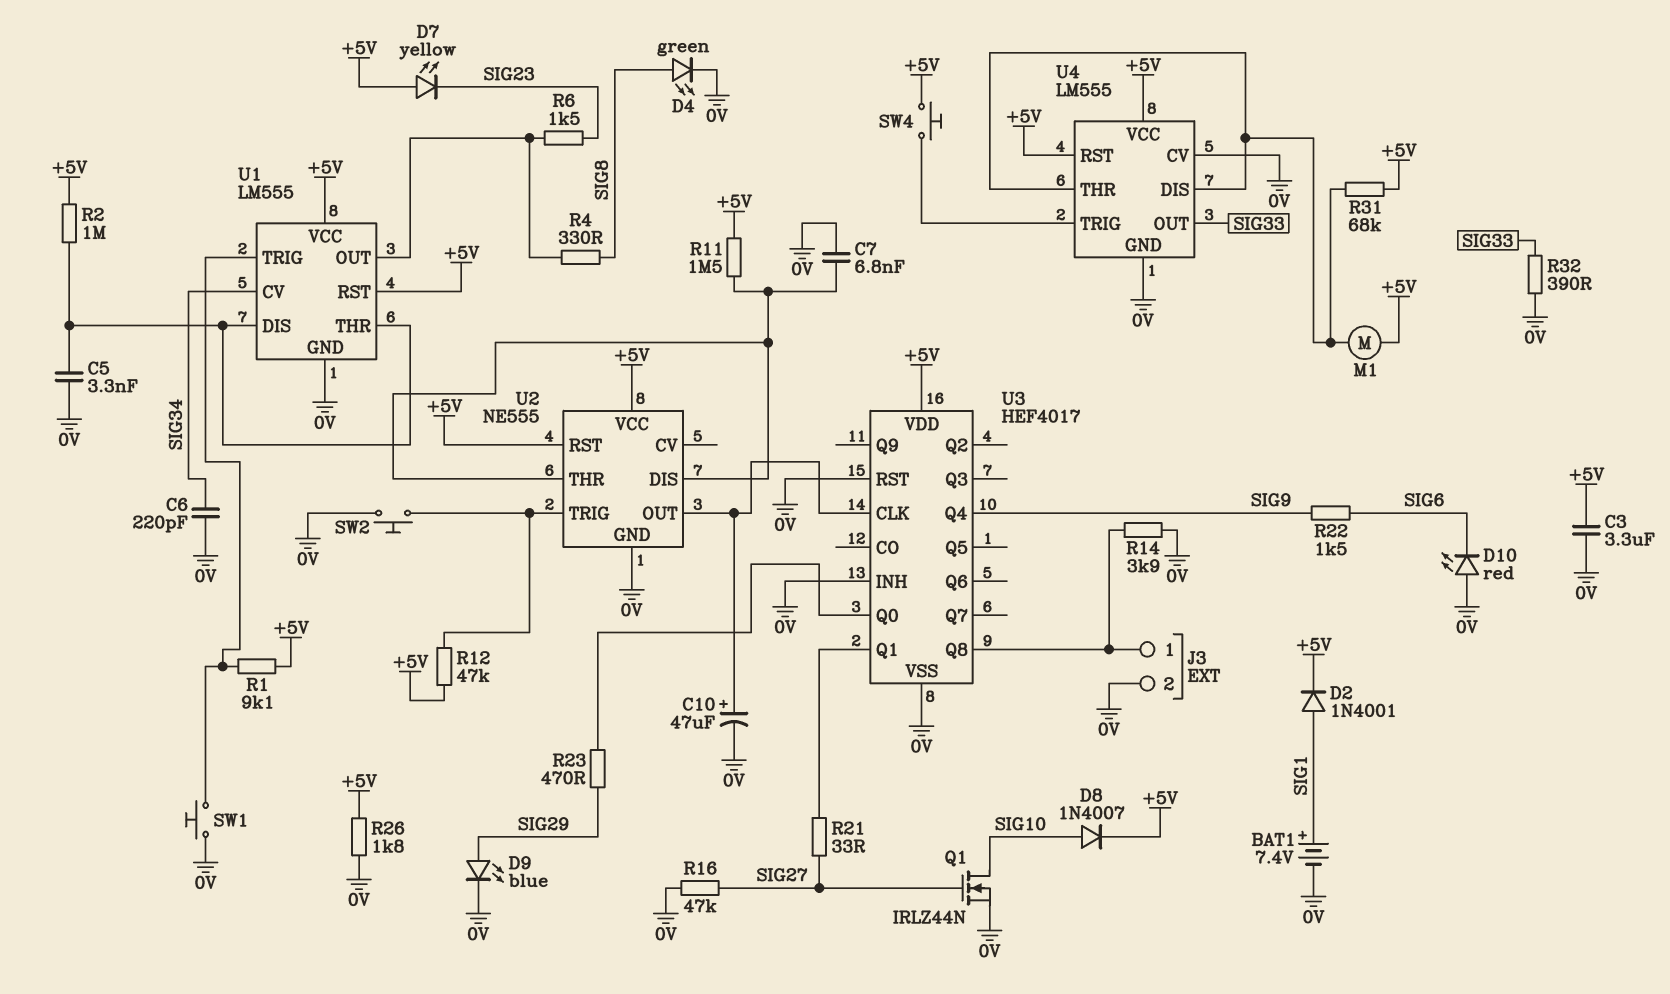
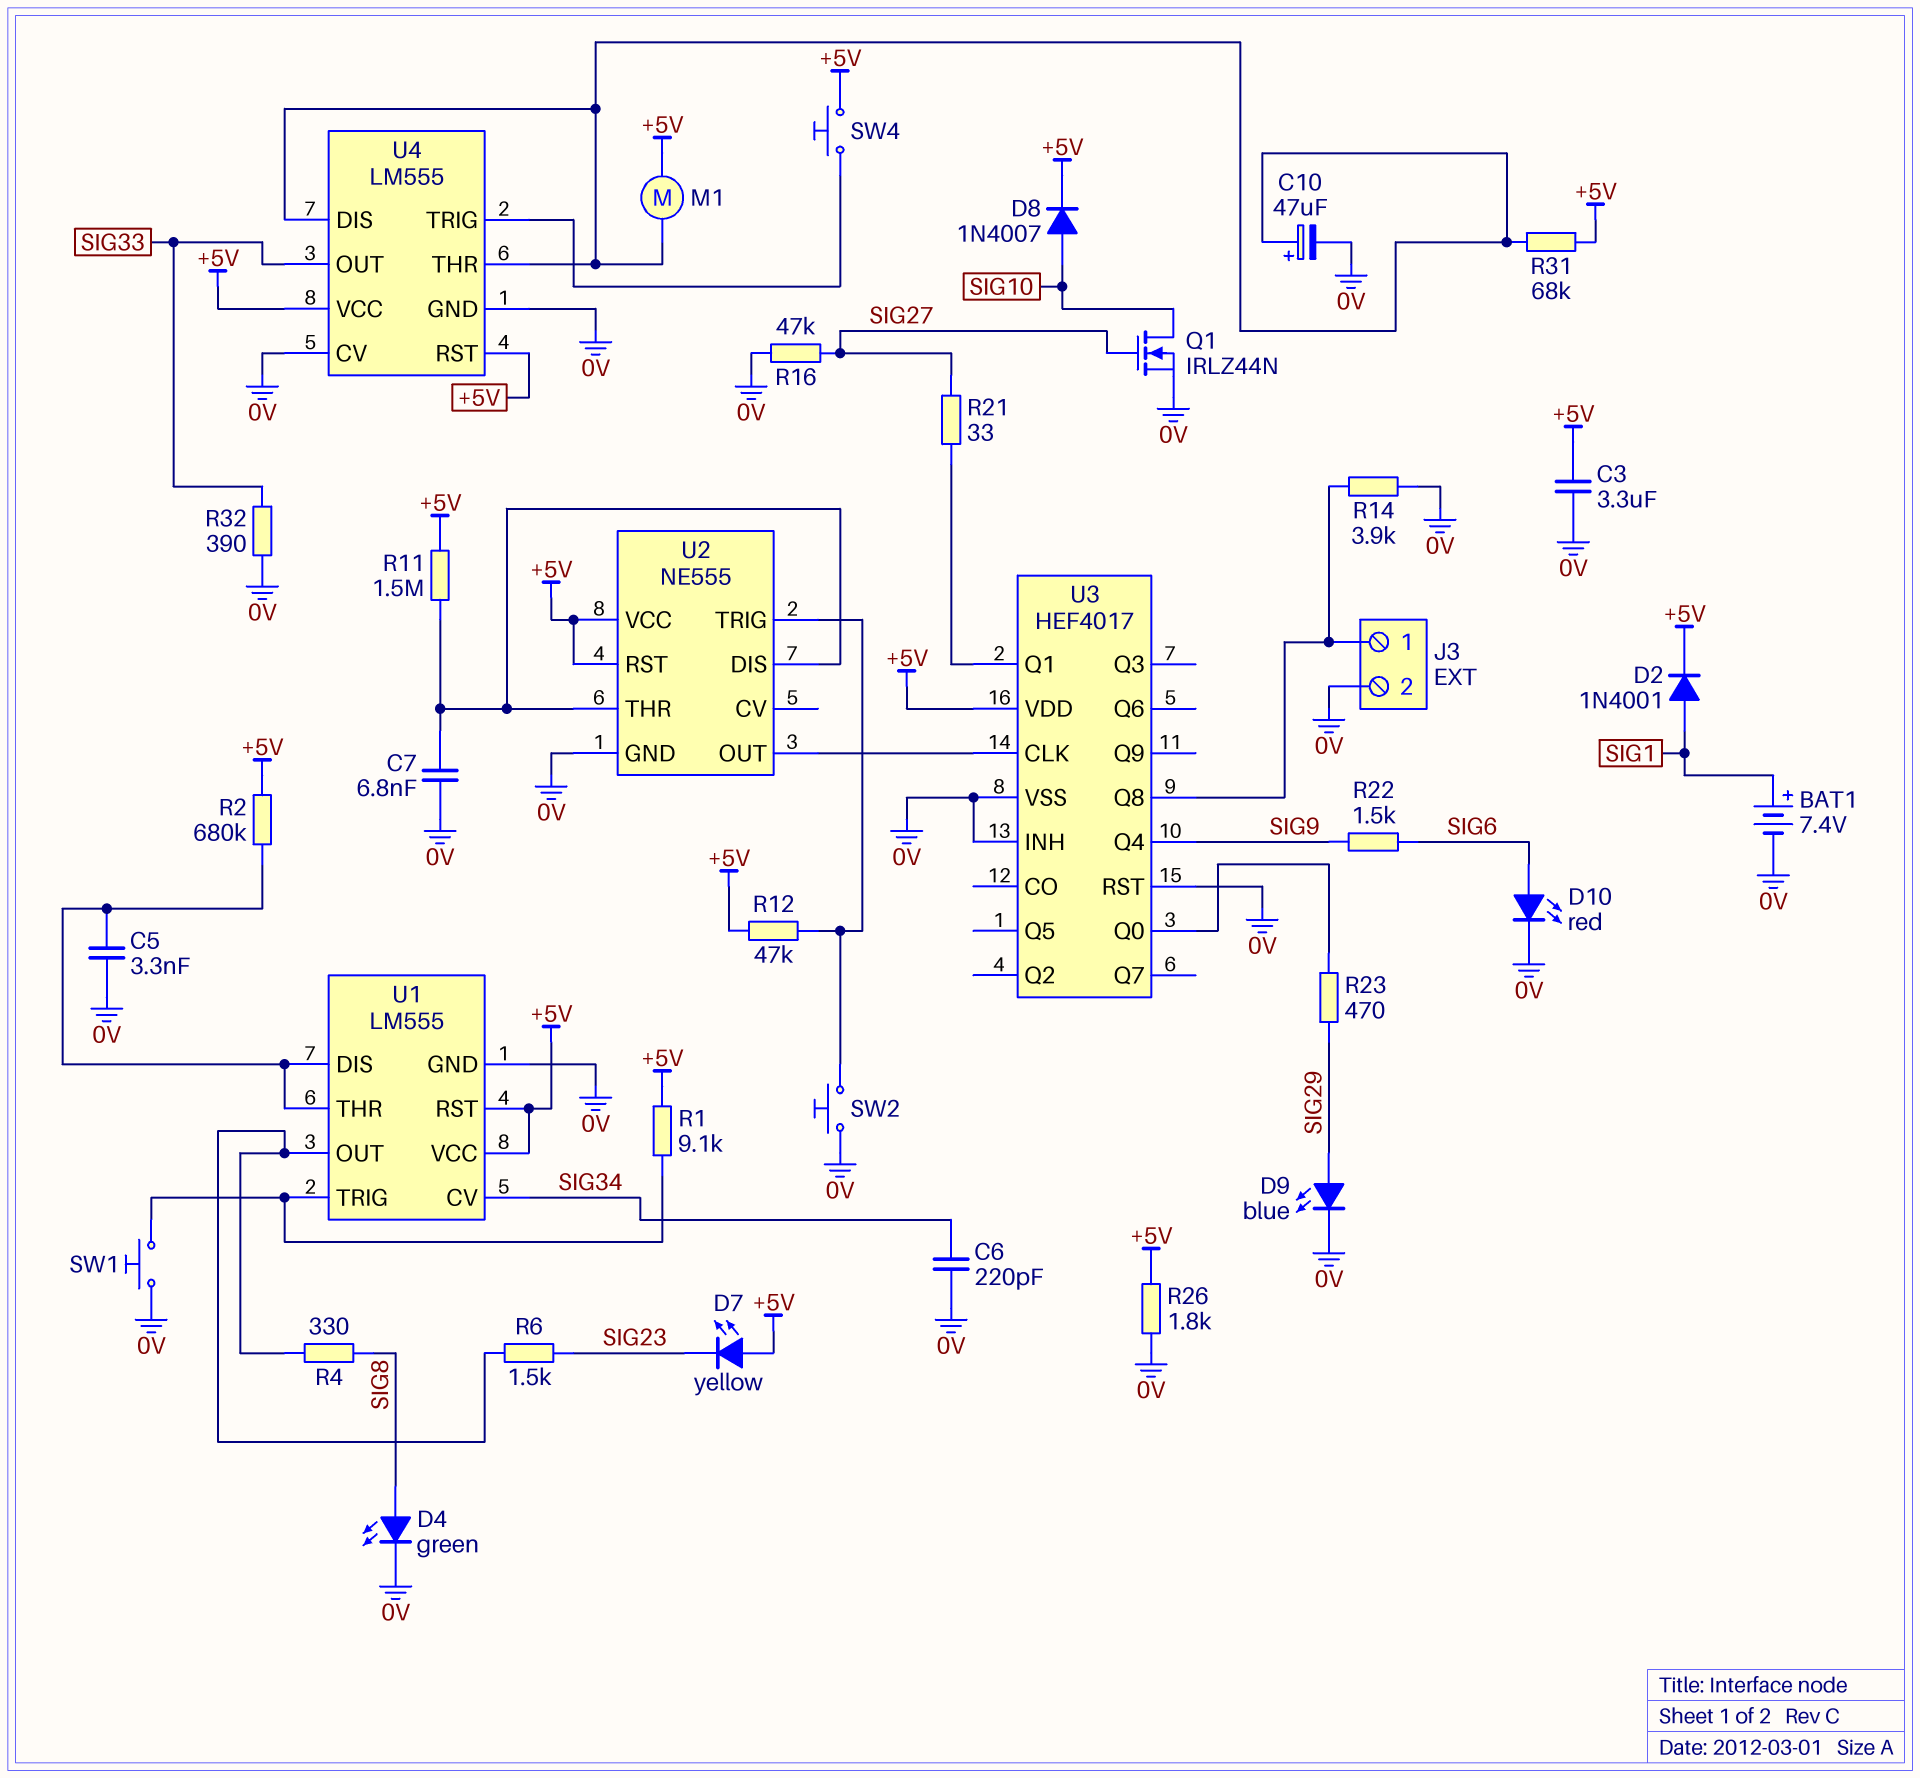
C10: 47uF (plus U2/OUT, minus 0V) -> 47uF (plus U4/DIS, minus 0V)
D10: LED red (A 0V, K SIG6) -> LED red (A SIG6, K 0V)
R2: 1M (+5V, U1/DIS) -> 680k (+5V, U1/DIS)

